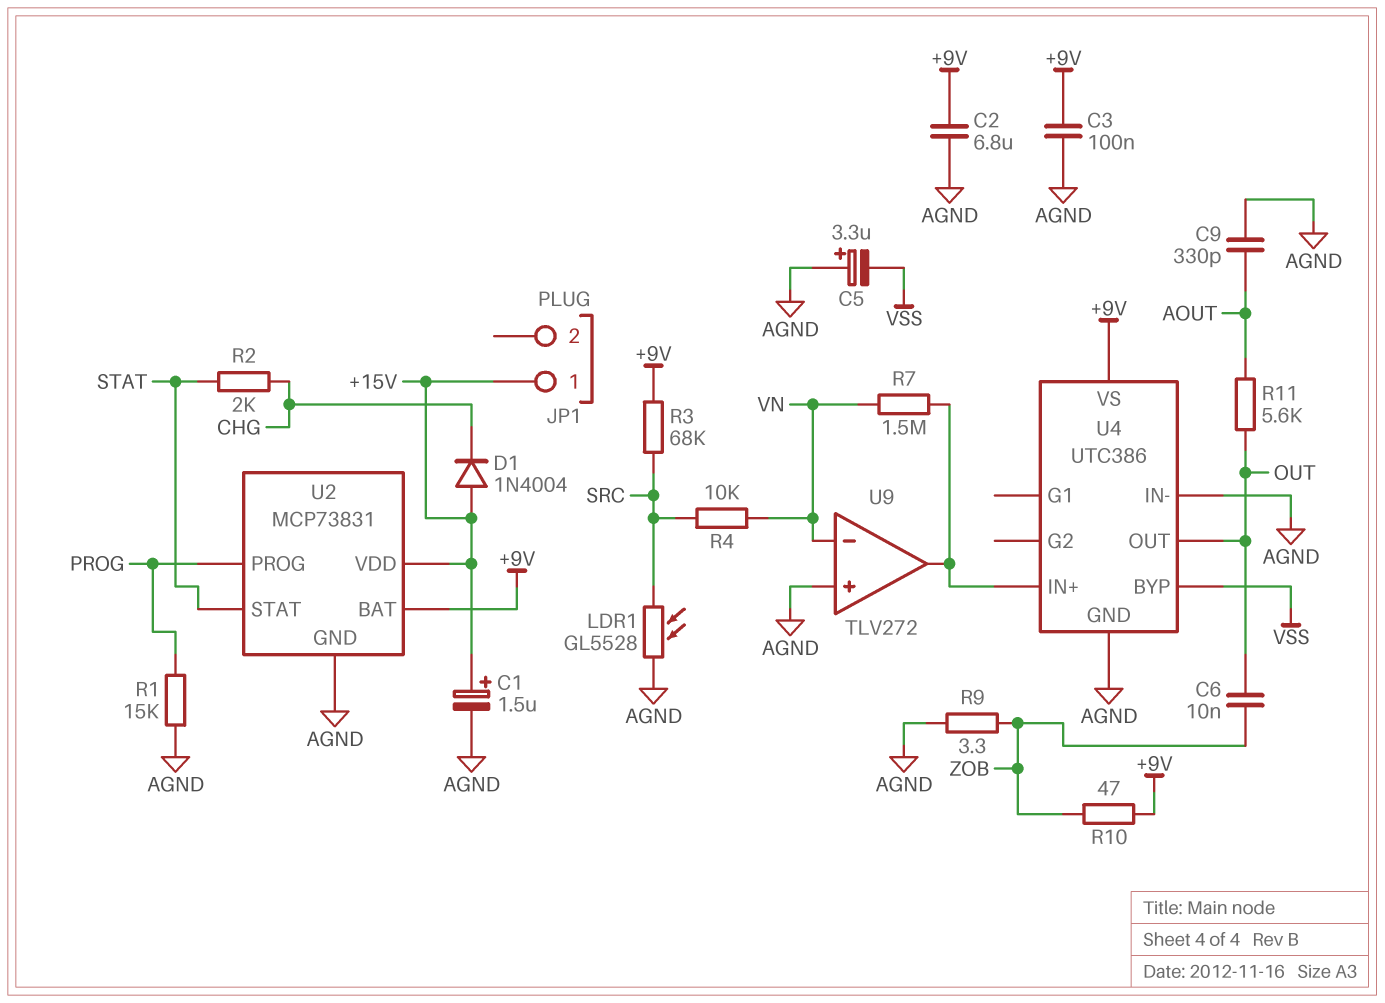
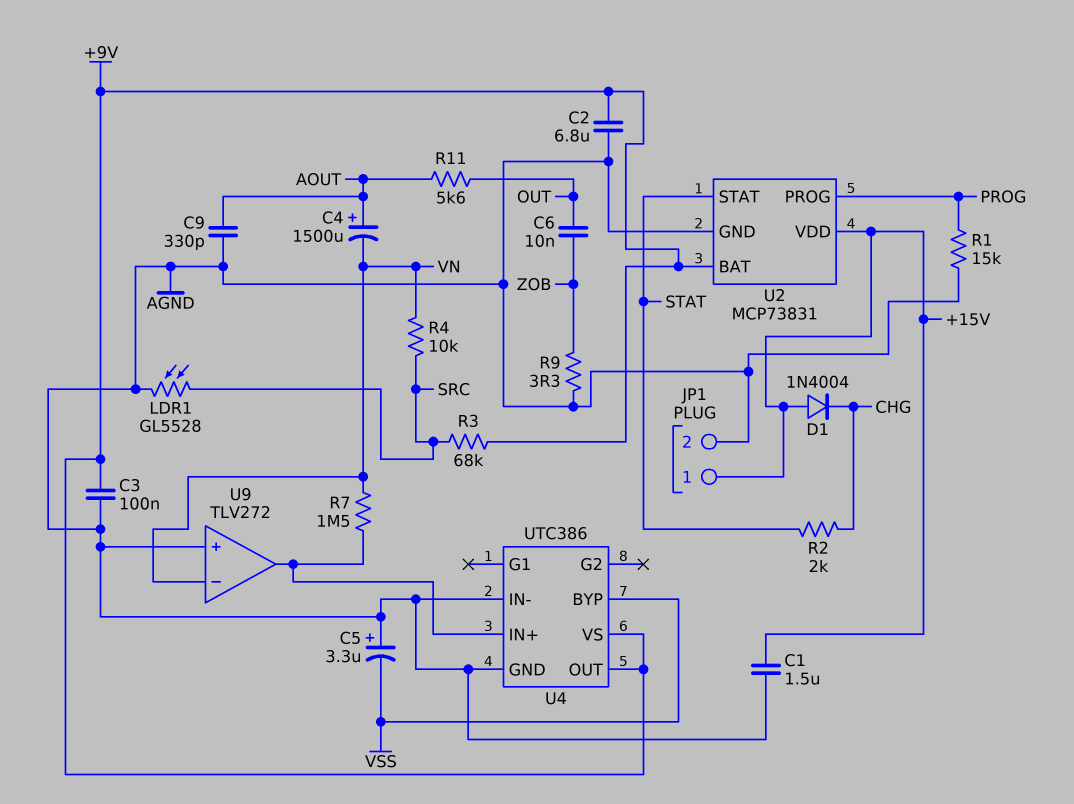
C1: 1.5uF (plus +15V, minus AGND) -> 1.5uF (+15V, AGND)
C4: none -> 1500uF (plus AOUT, minus VN)
JP1 pin 2: none -> AGND
R10: 47 (+9V, ZOB) -> none
U4 pin OUT: OUT -> +9V

